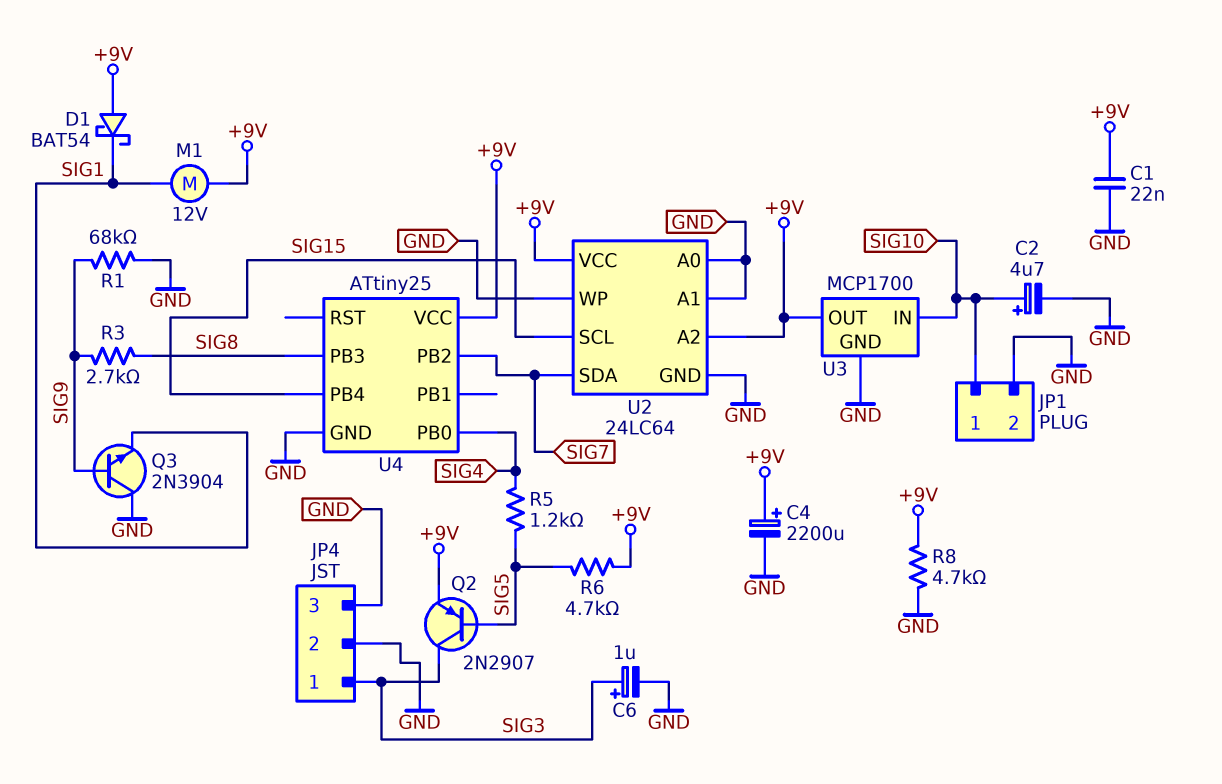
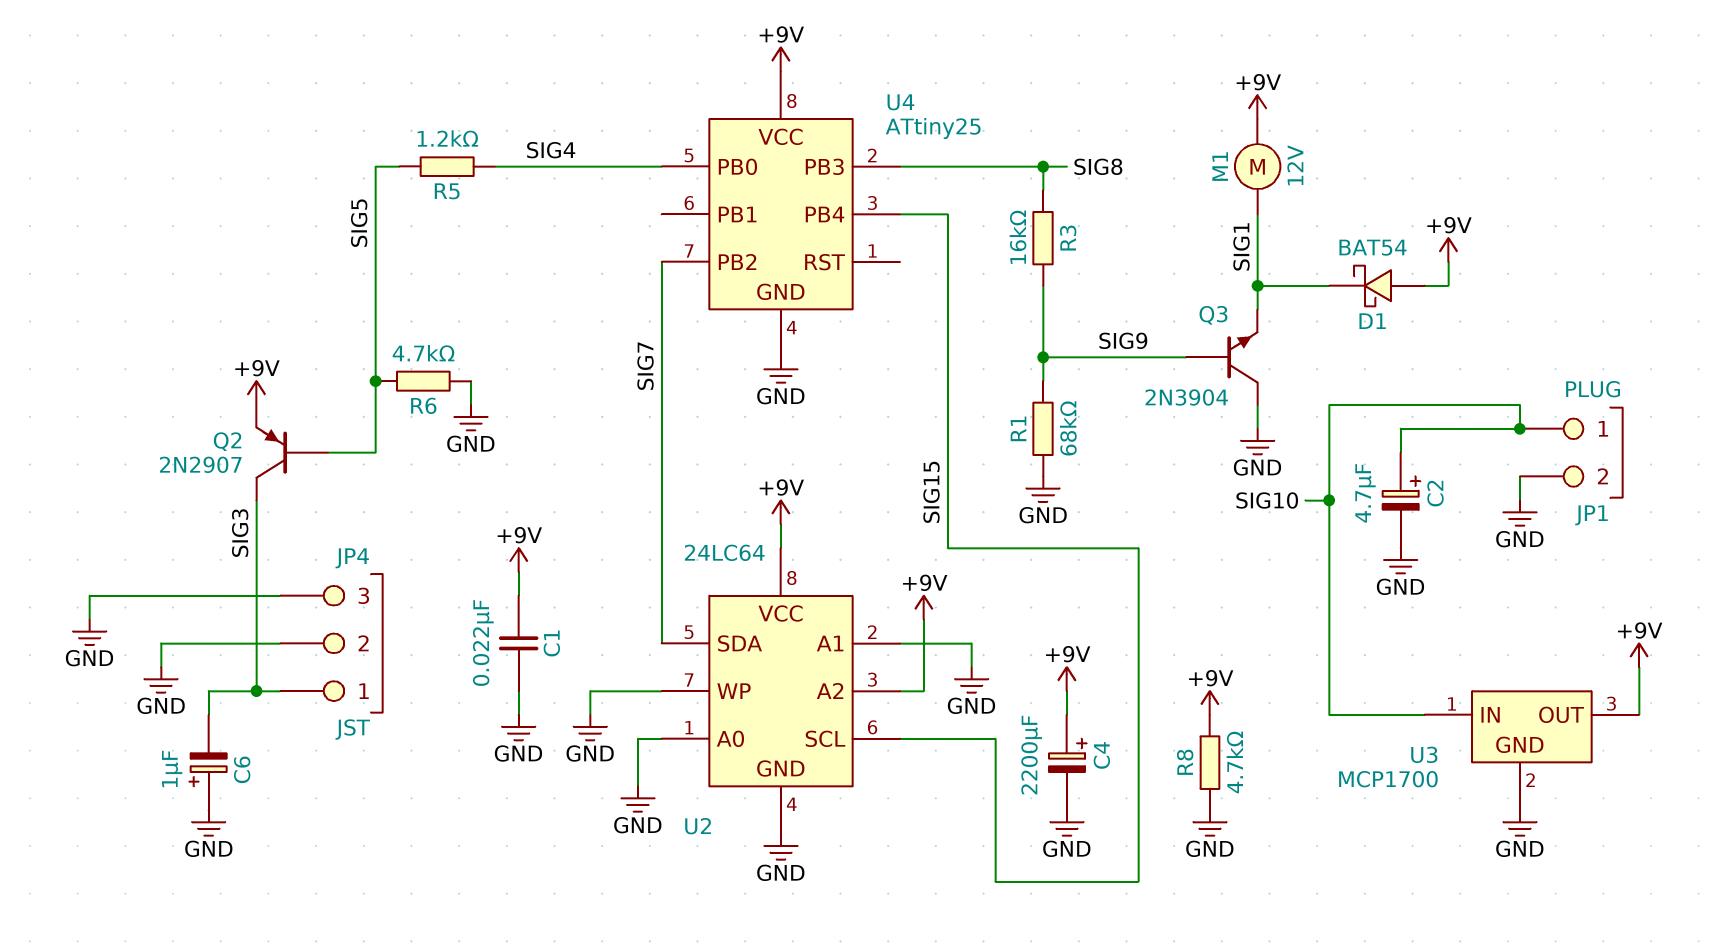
C6: 1uF (plus SIG3, minus GND) -> 1uF (plus GND, minus SIG3)
R3: 2.7k (SIG8, SIG9) -> 16k (SIG8, SIG9)
R6: 4.7k (+9V, SIG5) -> 4.7k (GND, SIG5)

